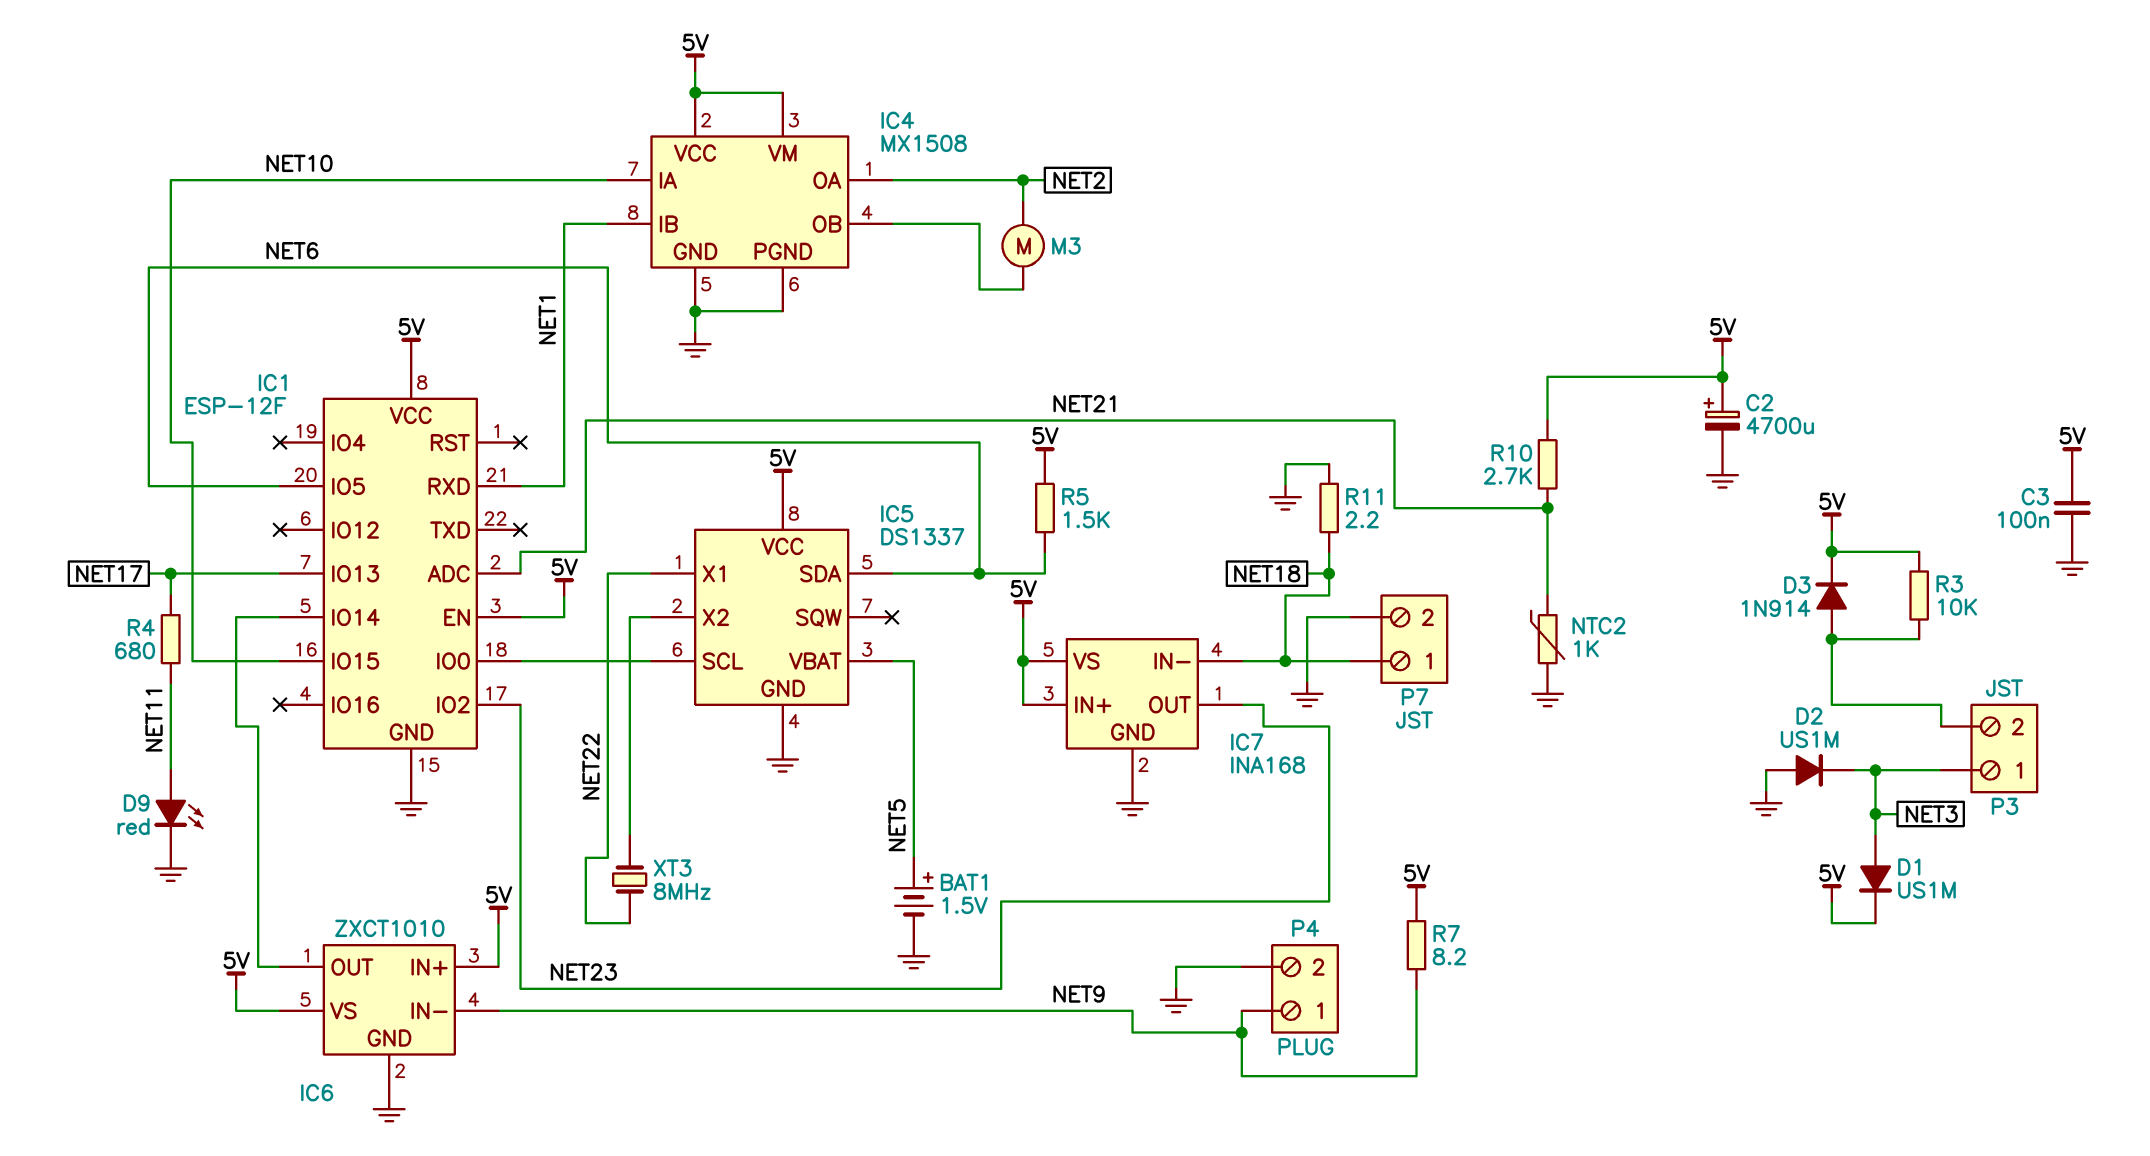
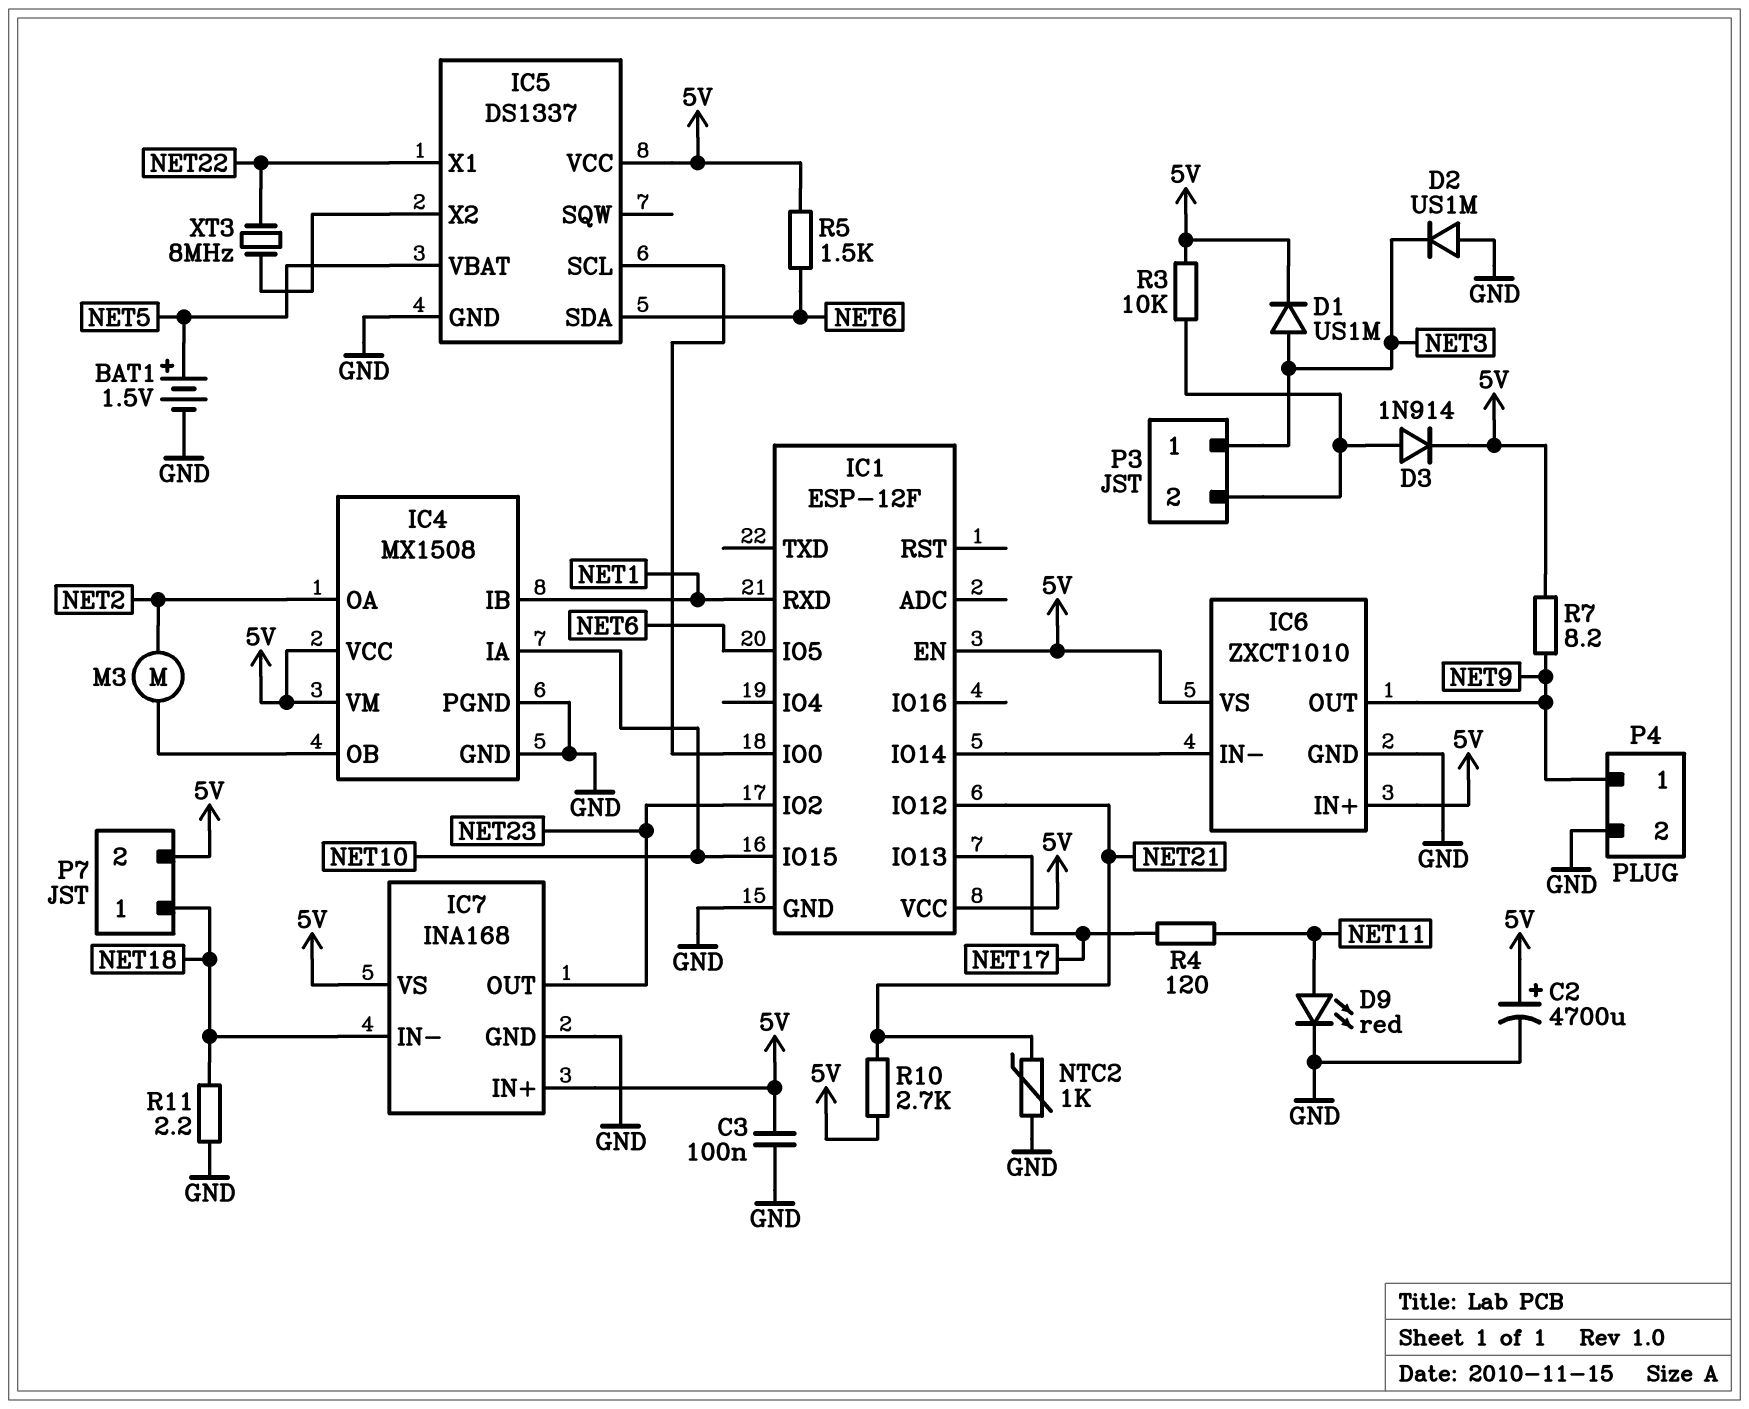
IC1 pin ADC: NET21 -> none
IC1 pin IO12: none -> NET21
IC6 pin IN-: NET9 -> IC1/IO14
IC6 pin OUT: IC1/IO14 -> NET9
P7 pin 2: GND -> 5V
R4: 680 (NET11, NET17) -> 120 (NET11, NET17)

